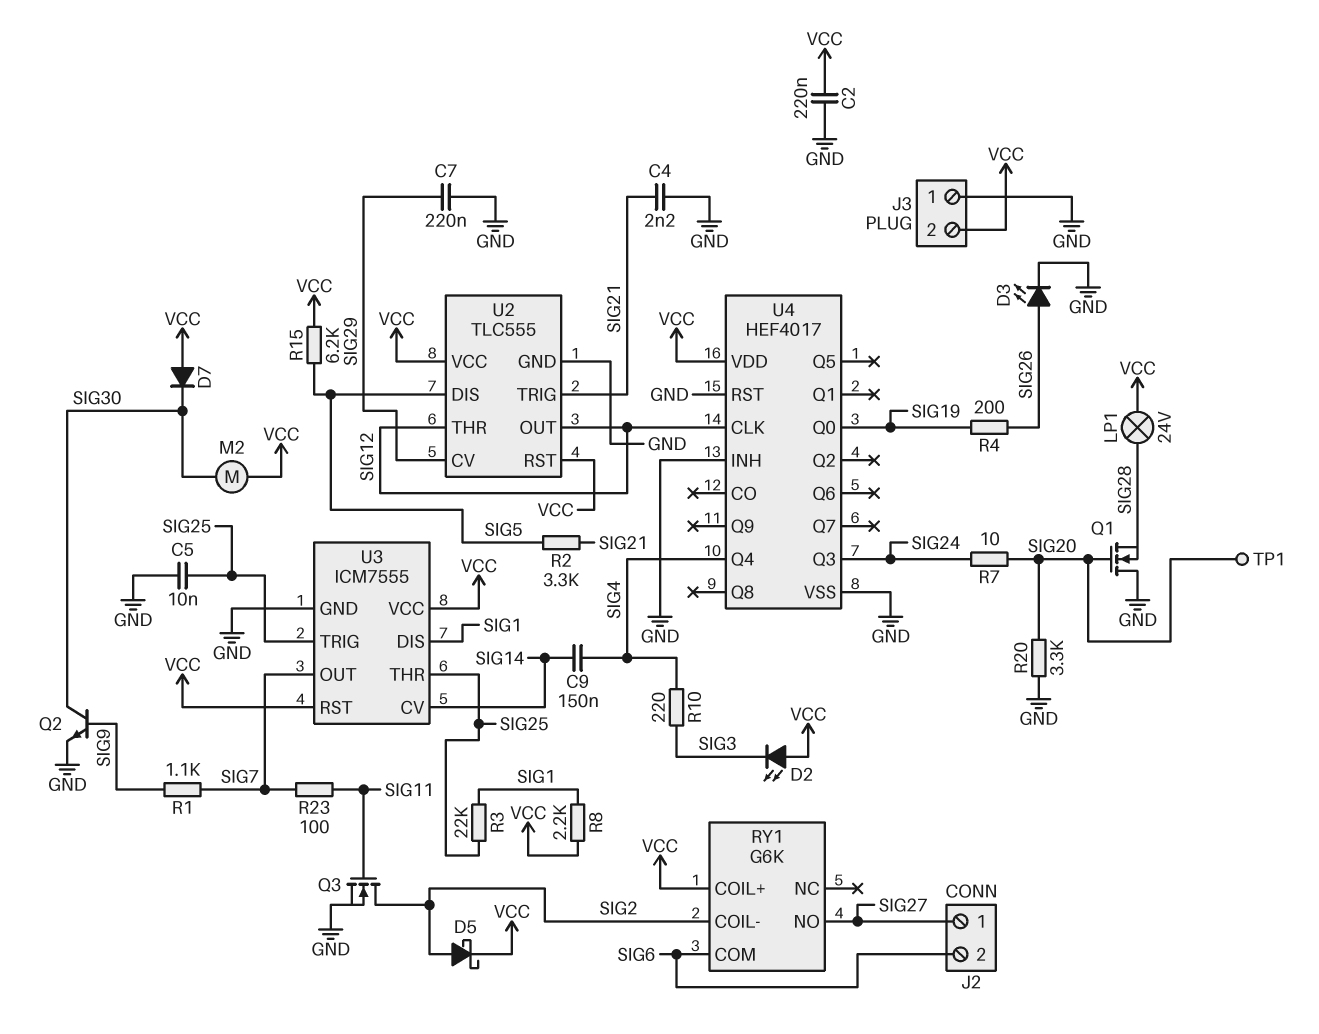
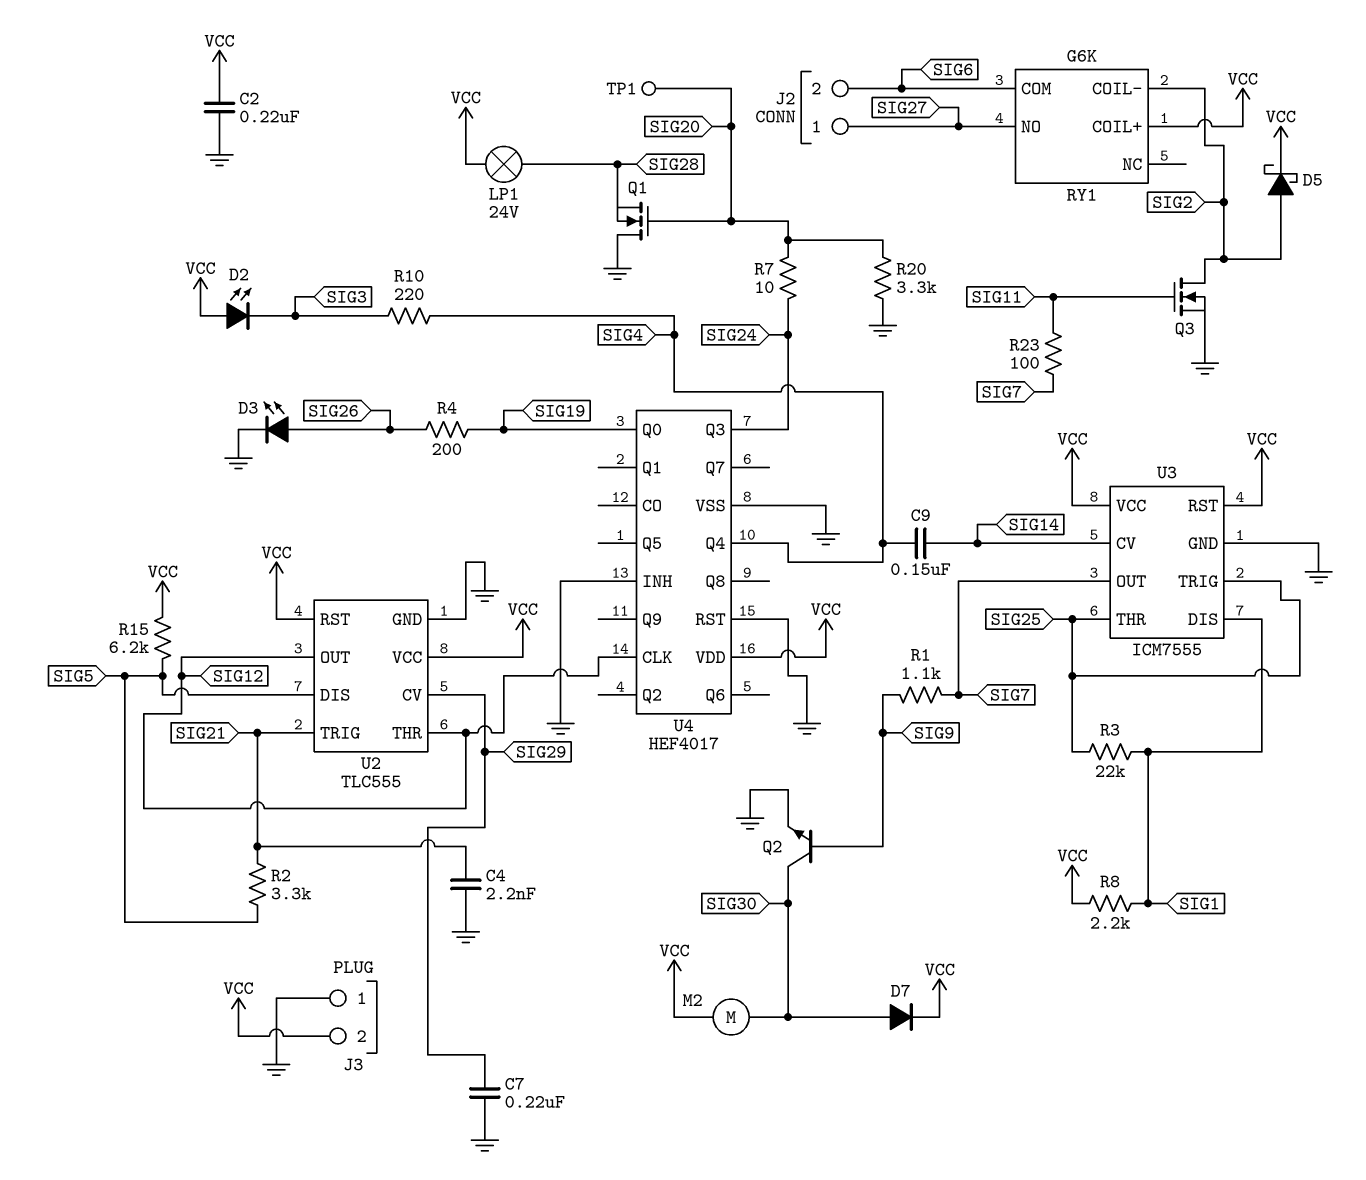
C5: 10nF (GND, SIG25) -> none
D7: diode (A VCC, K SIG30) -> diode (A SIG30, K VCC)

